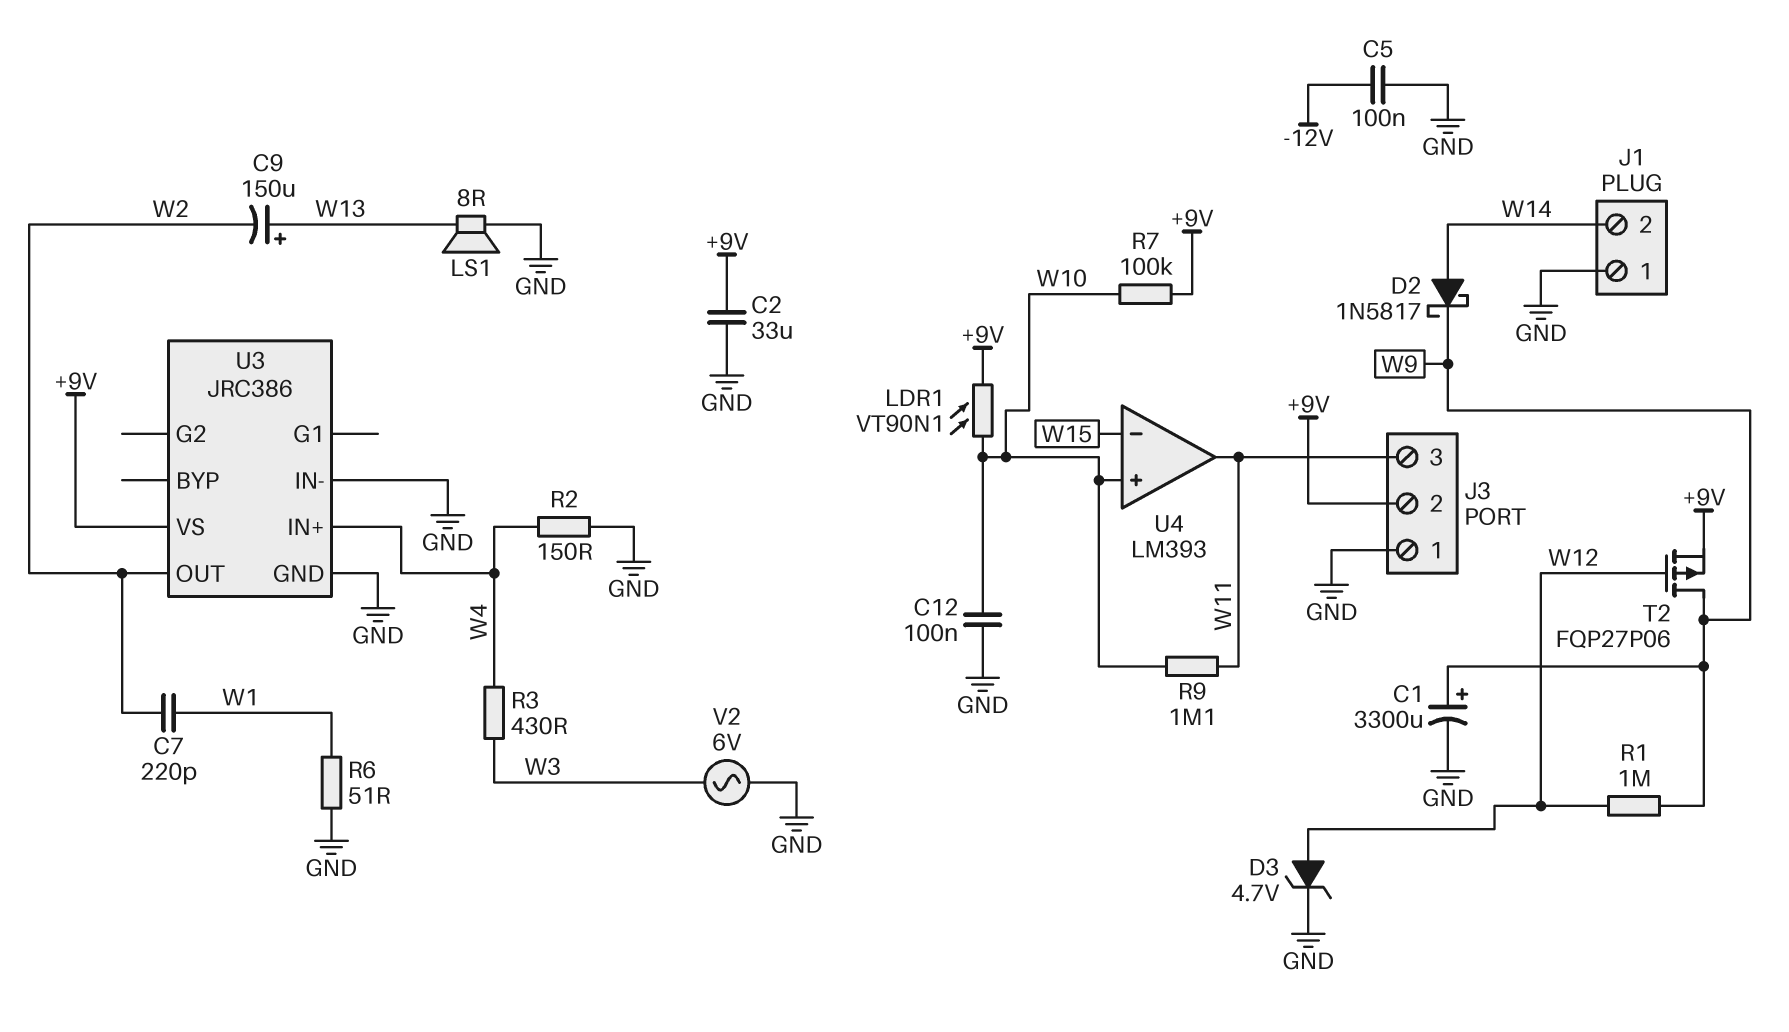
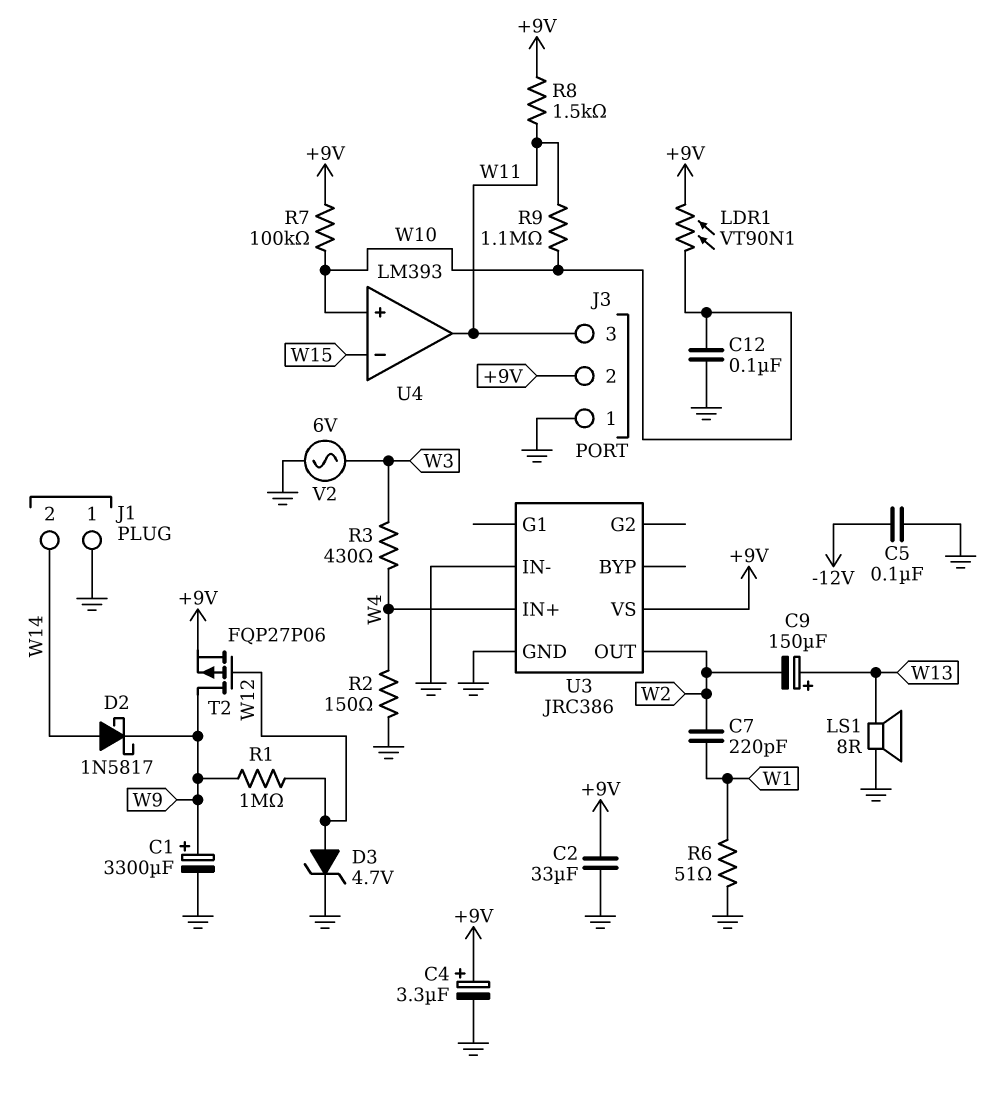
C4: none -> 3.3uF (plus +9V, minus GND)
R8: none -> 1.5k (+9V, W11)

